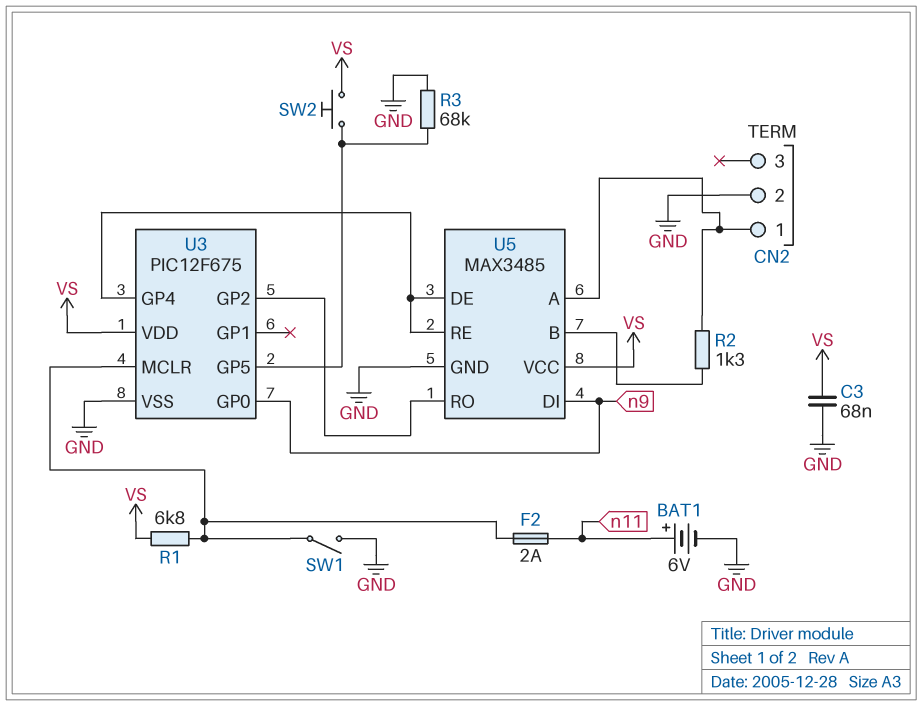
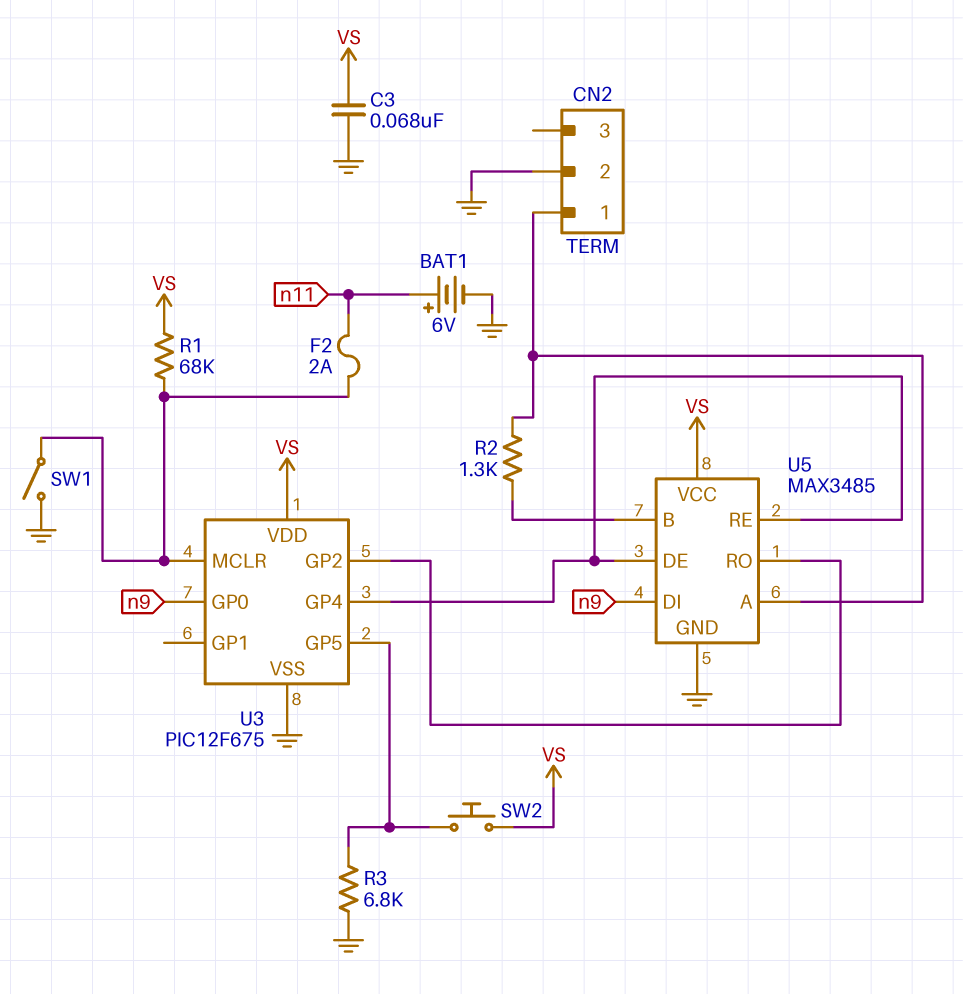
R1: 6.8k (U3/MCLR, VS) -> 68k (U3/MCLR, VS)
R3: 68k (GND, U3/GP5) -> 6.8k (GND, U3/GP5)

